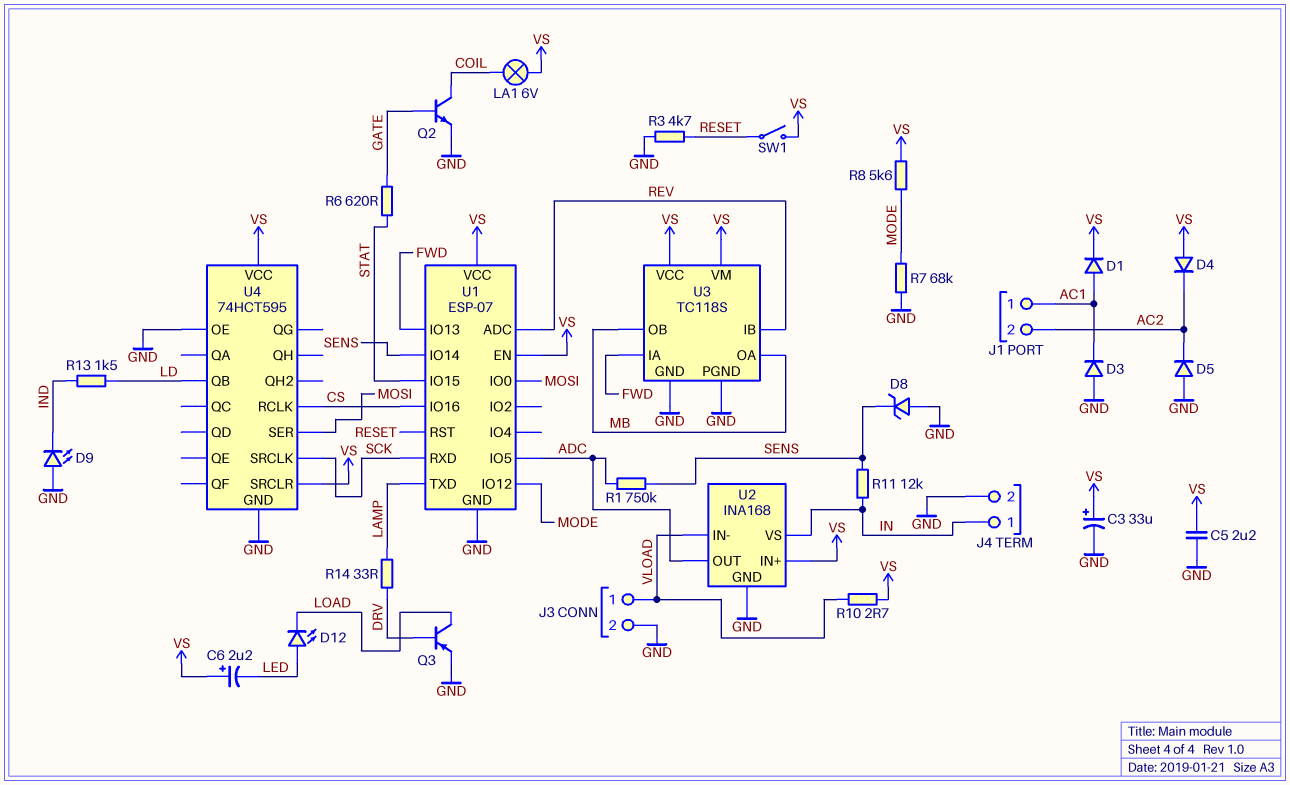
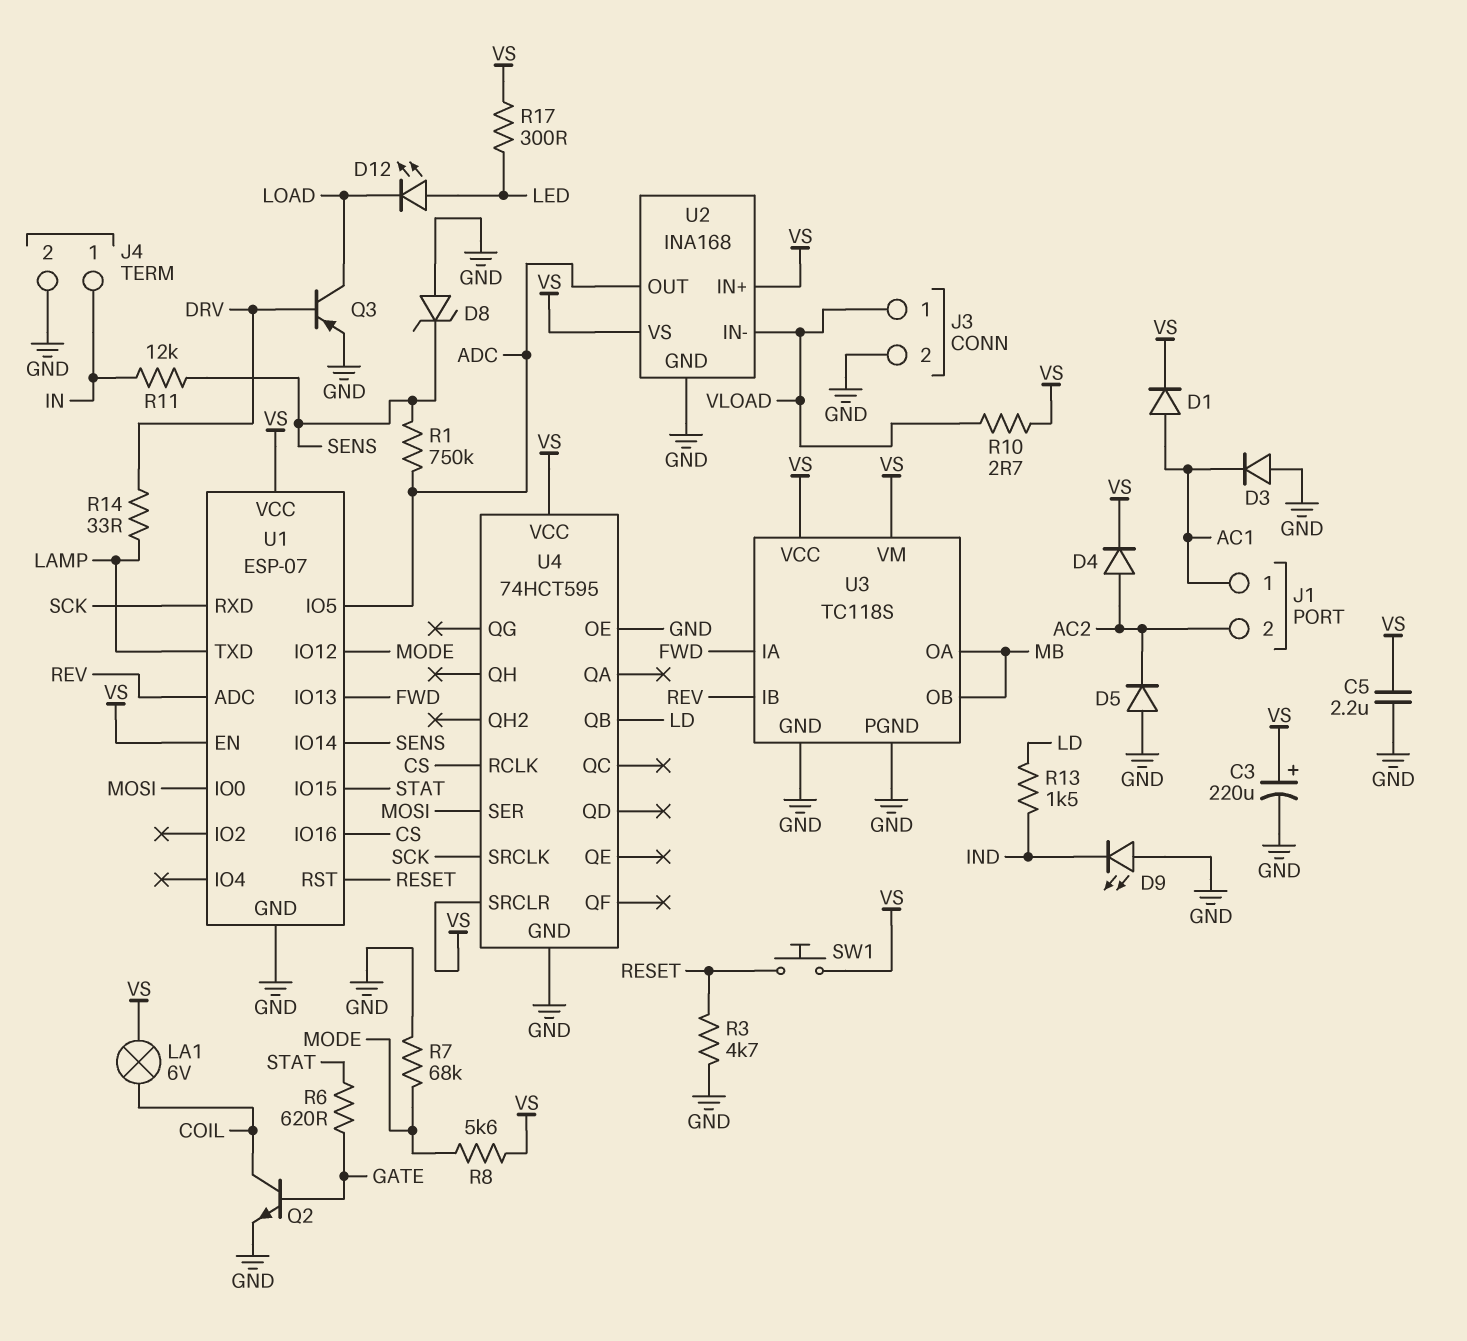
C3: 33uF (plus VS, minus GND) -> 220uF (plus VS, minus GND)
C6: 2.2uF (plus VS, minus LED) -> none
D4: diode (A VS, K AC2) -> diode (A AC2, K VS)
R17: none -> 300 (LED, VS)
SW1: switch (RESET, VS) -> button (RESET, VS)
U2 pin VS: IN -> VS

